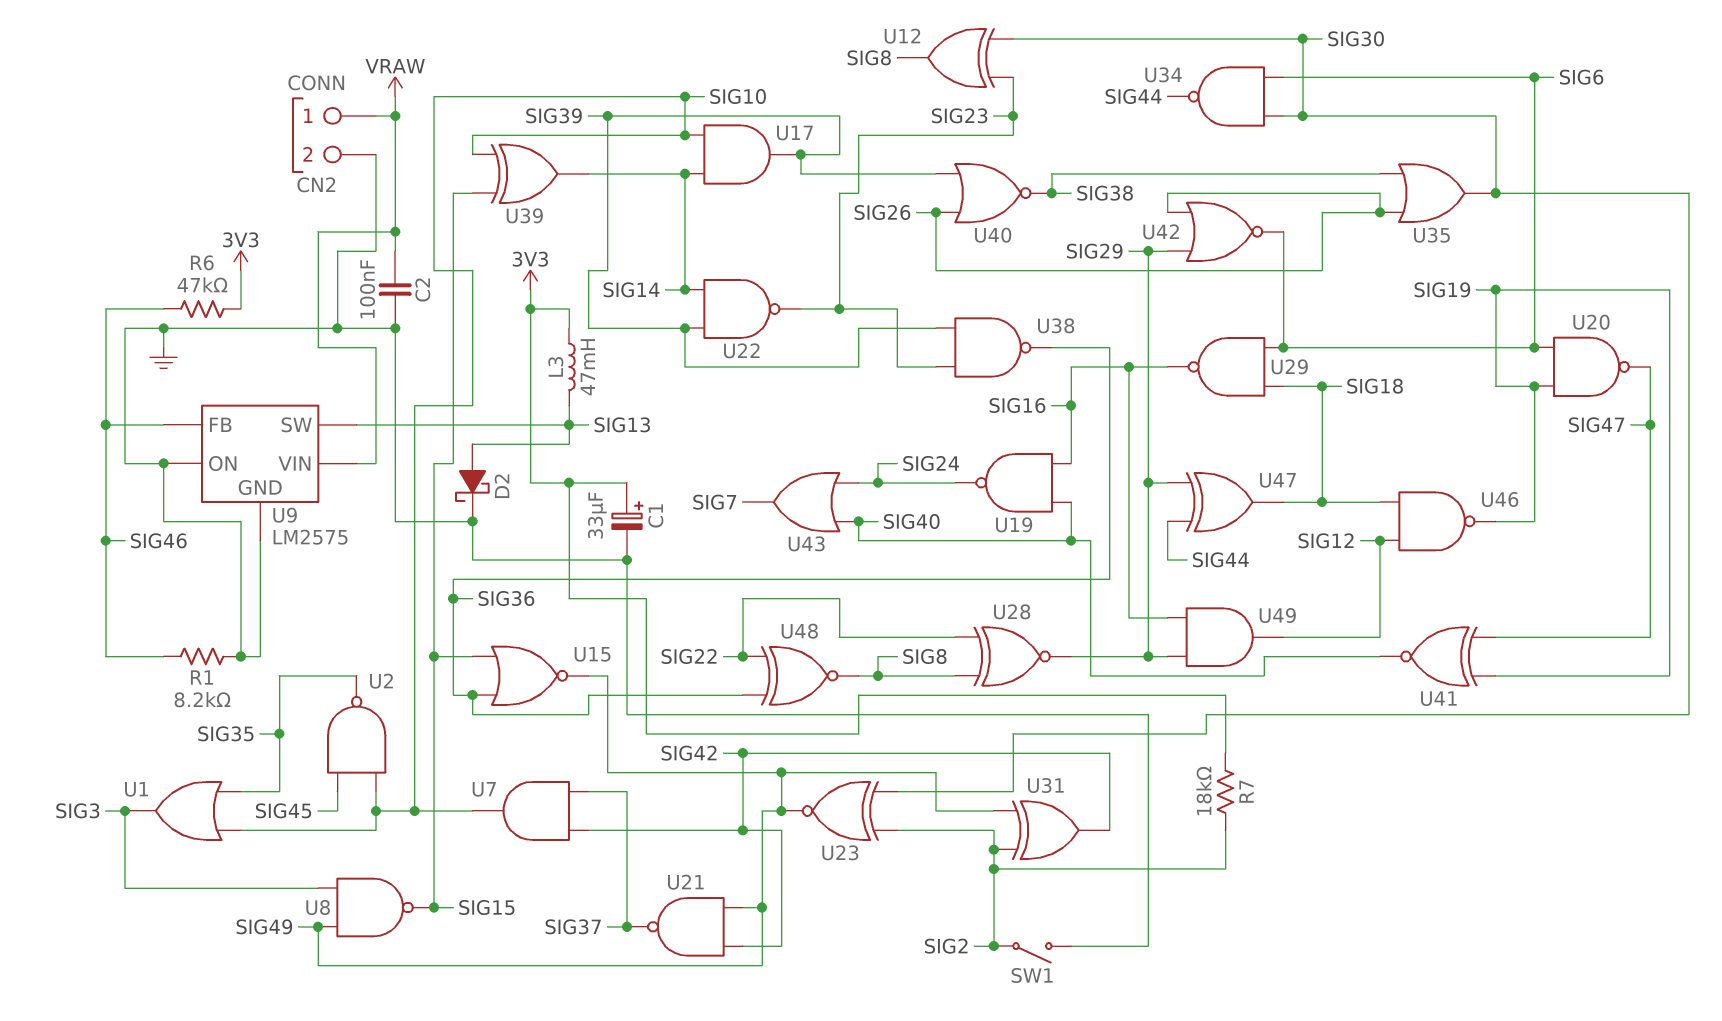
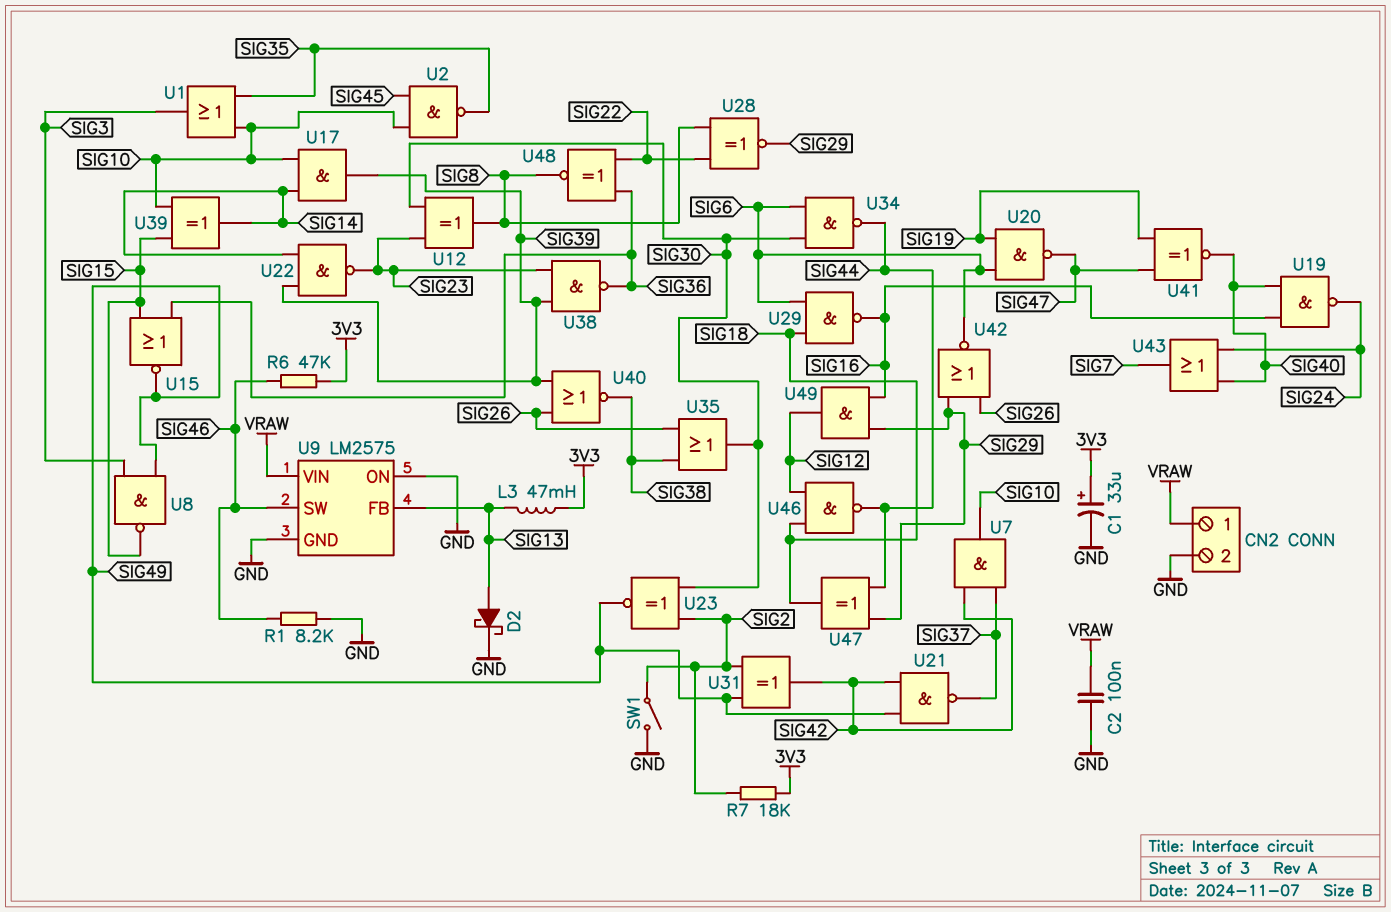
U9 pin FB: SIG46 -> SIG13
U9 pin SW: SIG13 -> SIG46
U46: NAND (in SIG12, in SIG18, out SIG19) -> NAND (in SIG12, in SIG18, out SIG44)

